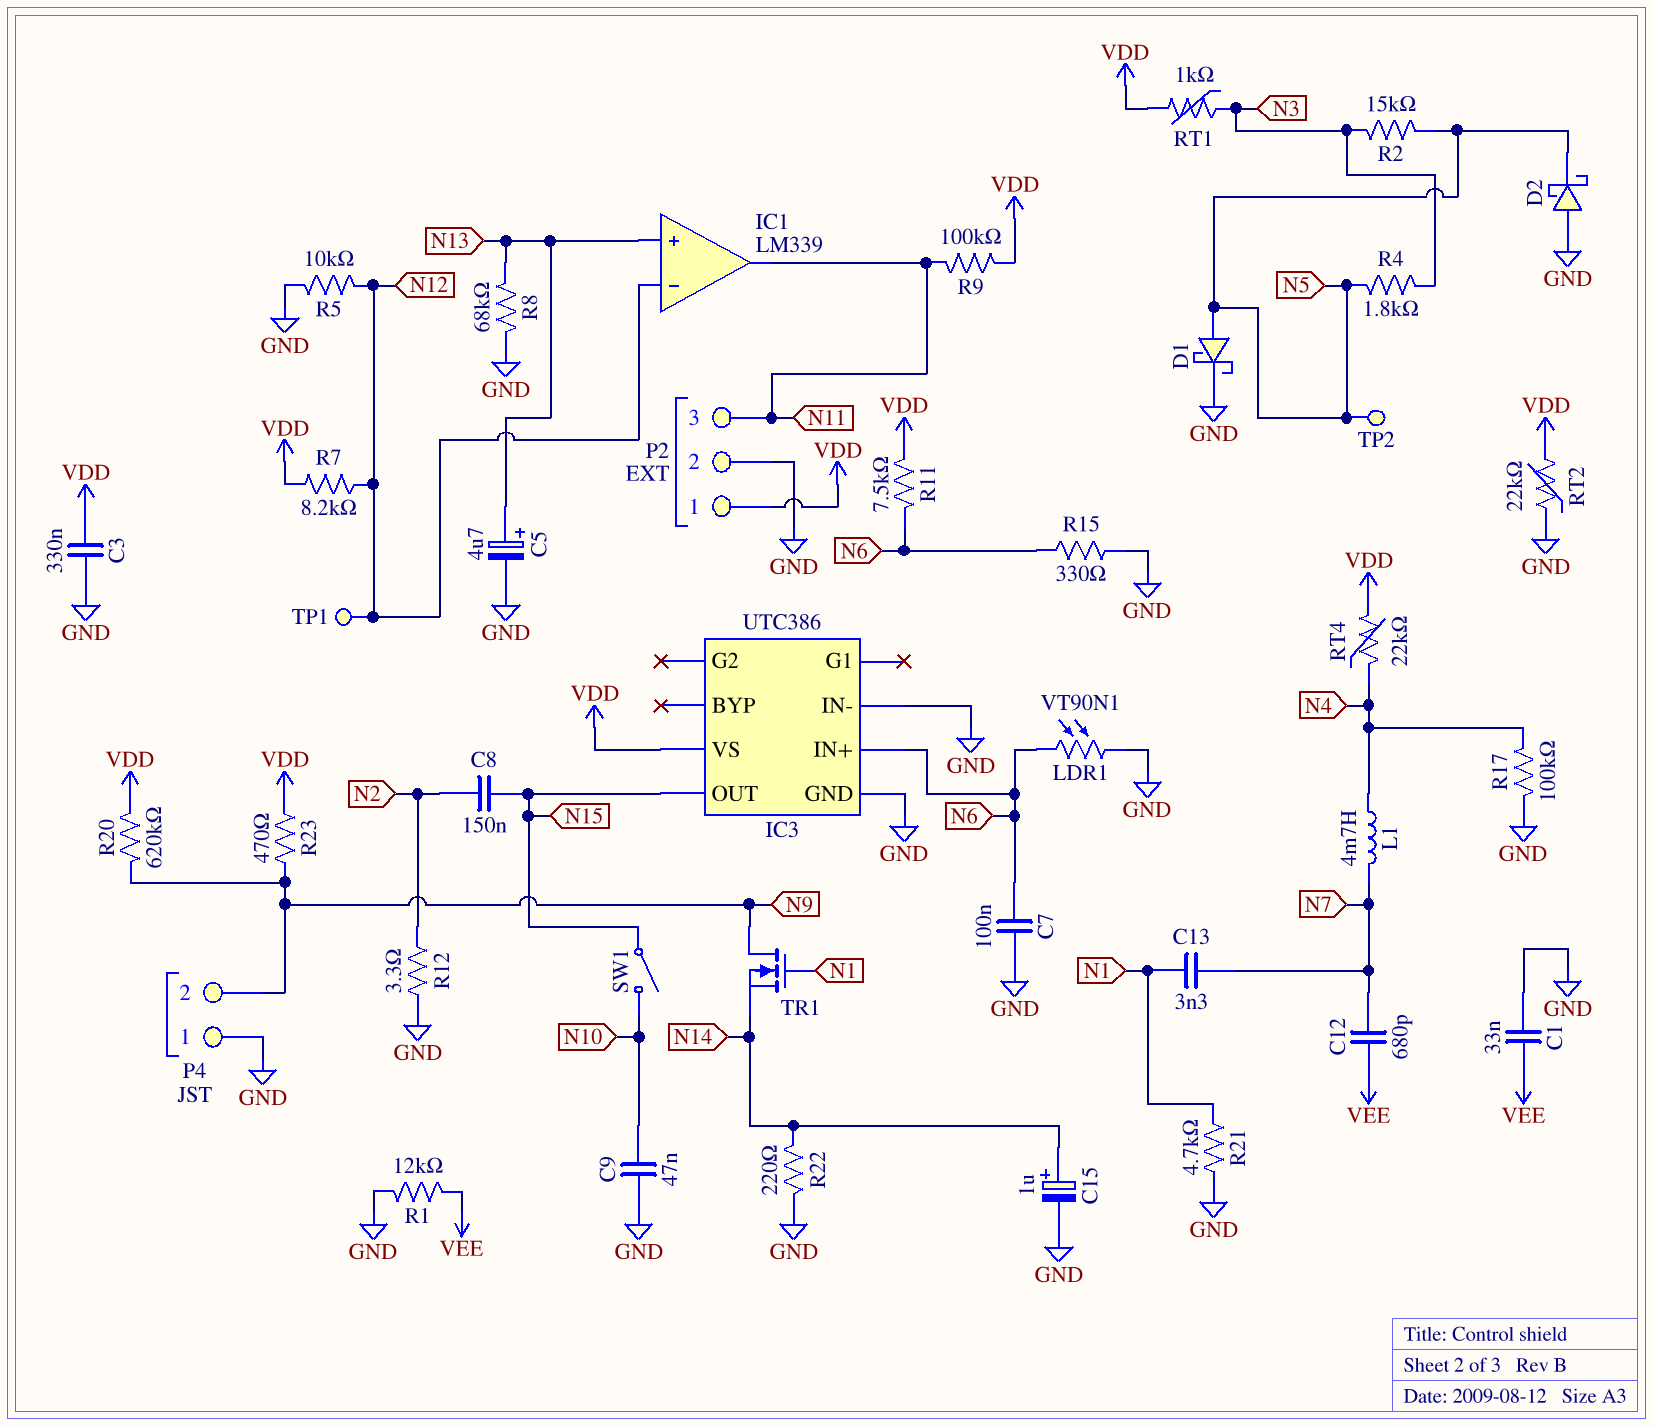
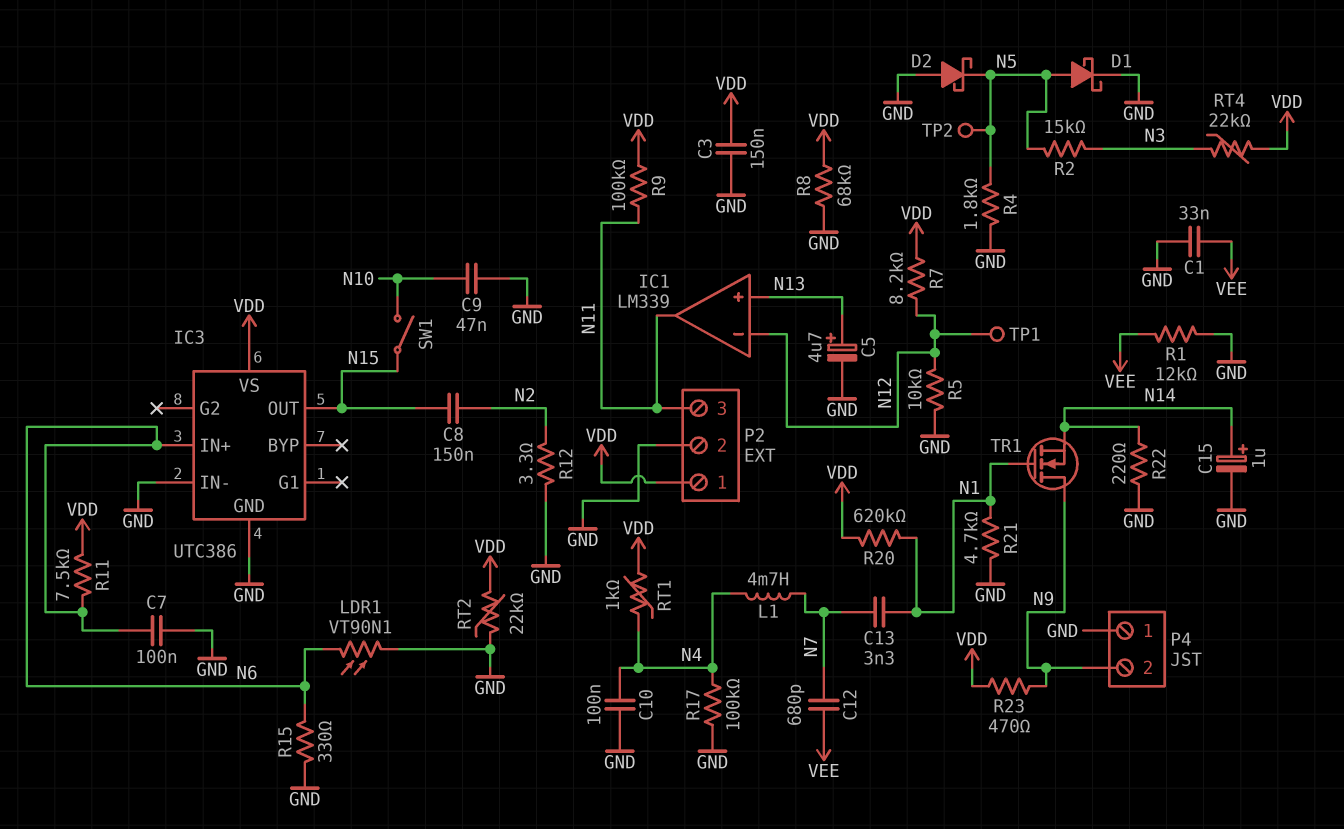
C3: 330nF (GND, VDD) -> 150nF (GND, VDD)
C10: none -> 100nF (GND, N4)
R4: 1.8k (N3, N5) -> 1.8k (GND, N5)
R8: 68k (GND, N13) -> 68k (GND, VDD)
R20: 620k (N9, VDD) -> 620k (N1, VDD)
RT1: 1k (N3, VDD) -> 1k (N4, VDD)
RT4: 22k (N4, VDD) -> 22k (N3, VDD)

